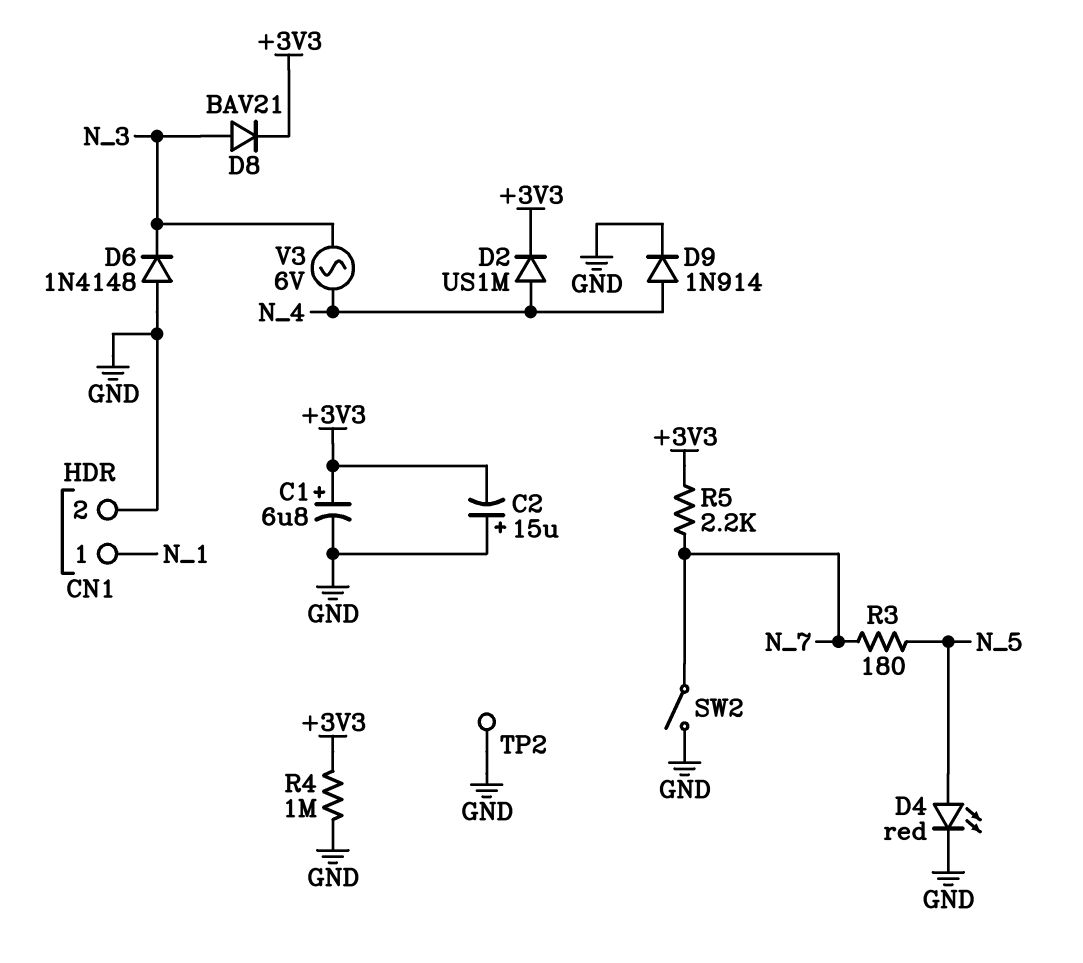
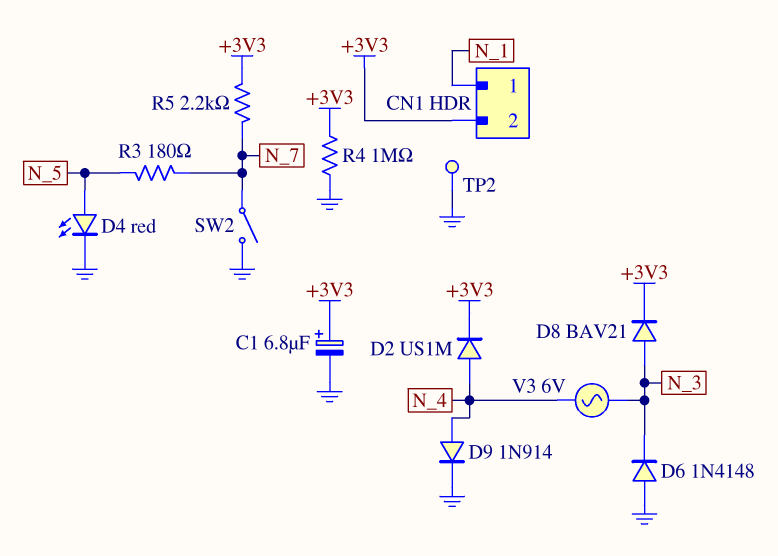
C2: 15uF (plus GND, minus +3V3) -> none
CN1 pin 2: GND -> +3V3

